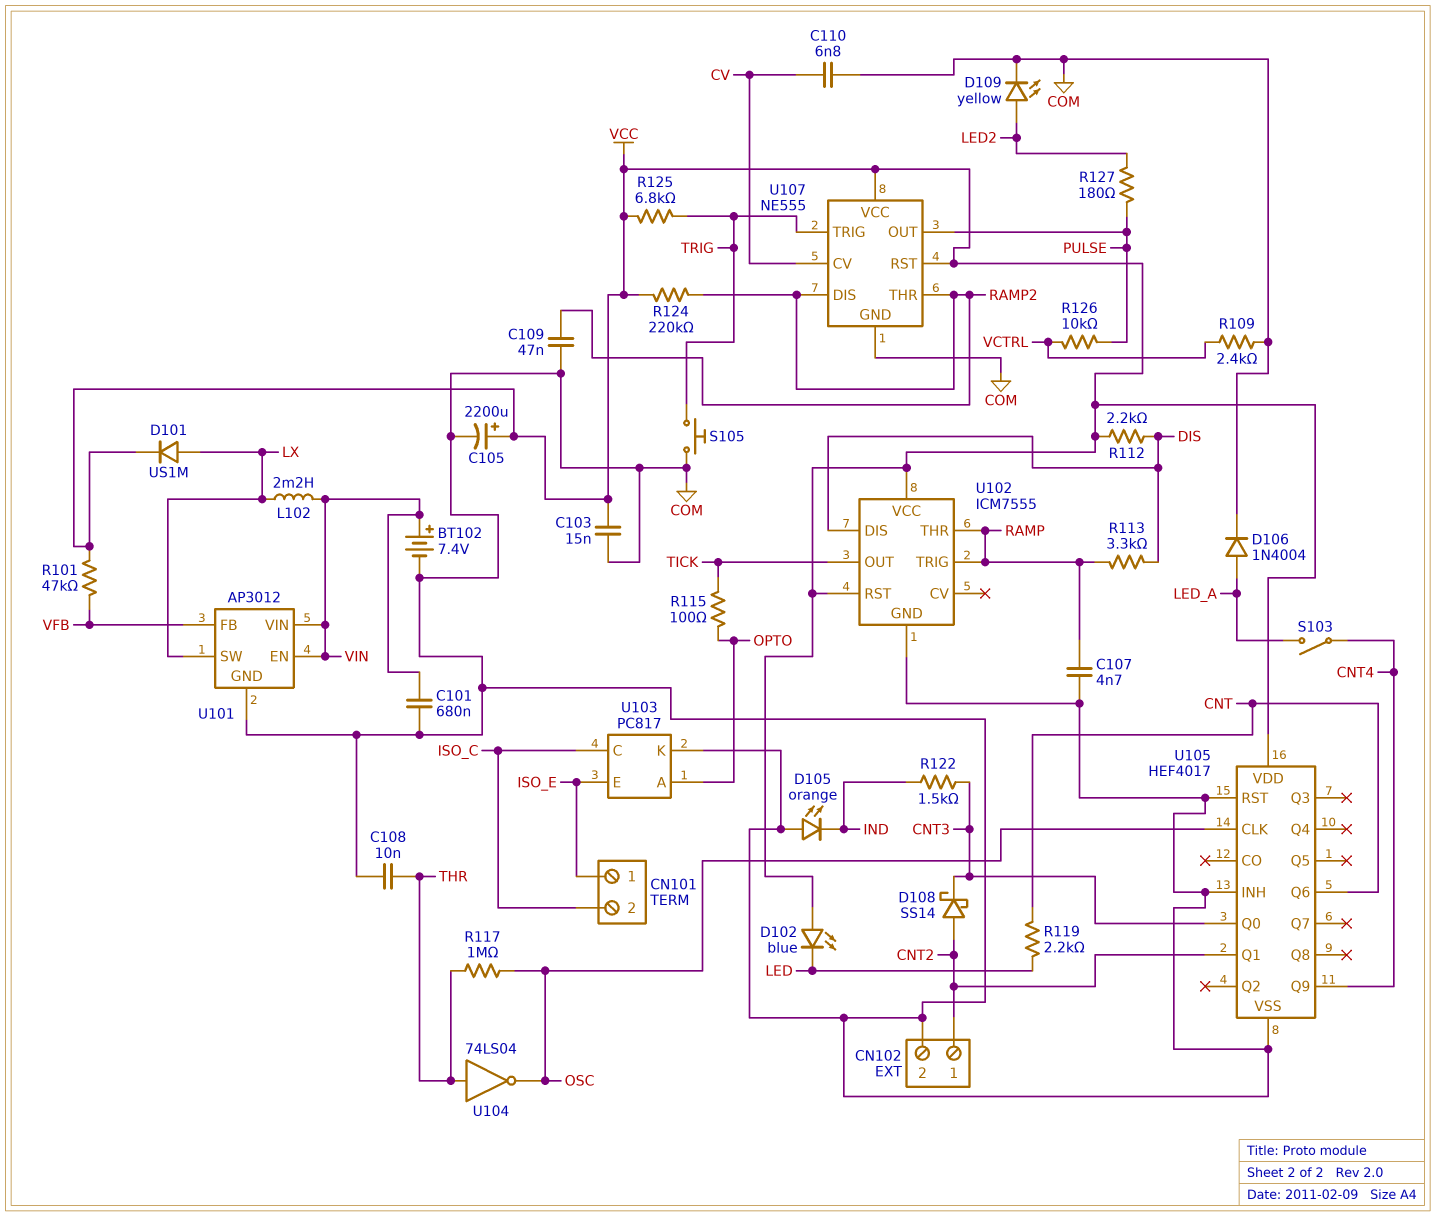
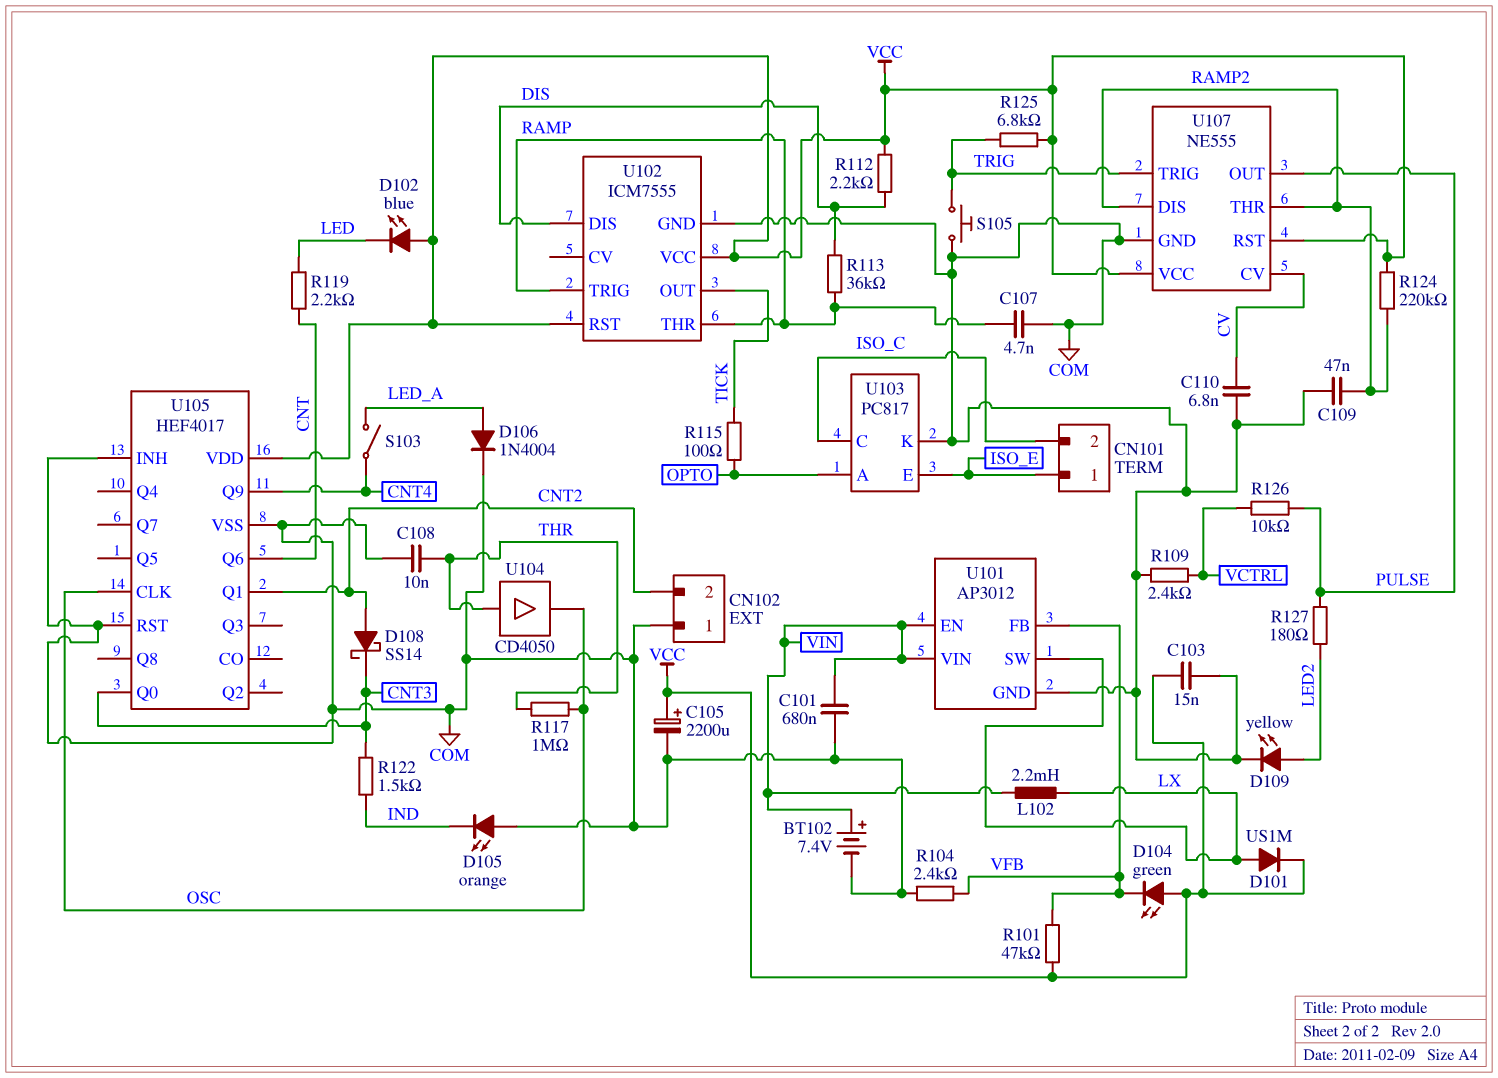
CN102 pin 1: CNT2 -> COM
CN102 pin 2: COM -> CNT2
D104: none -> LED green (A VCC, K VFB)
R104: none -> 2.4k (COM, VFB)
R113: 3.3k (DIS, RAMP) -> 36k (DIS, RAMP)
U104: NOT 74LS04 (in THR, out OSC) -> buffer CD4050 (in THR, out OSC)

